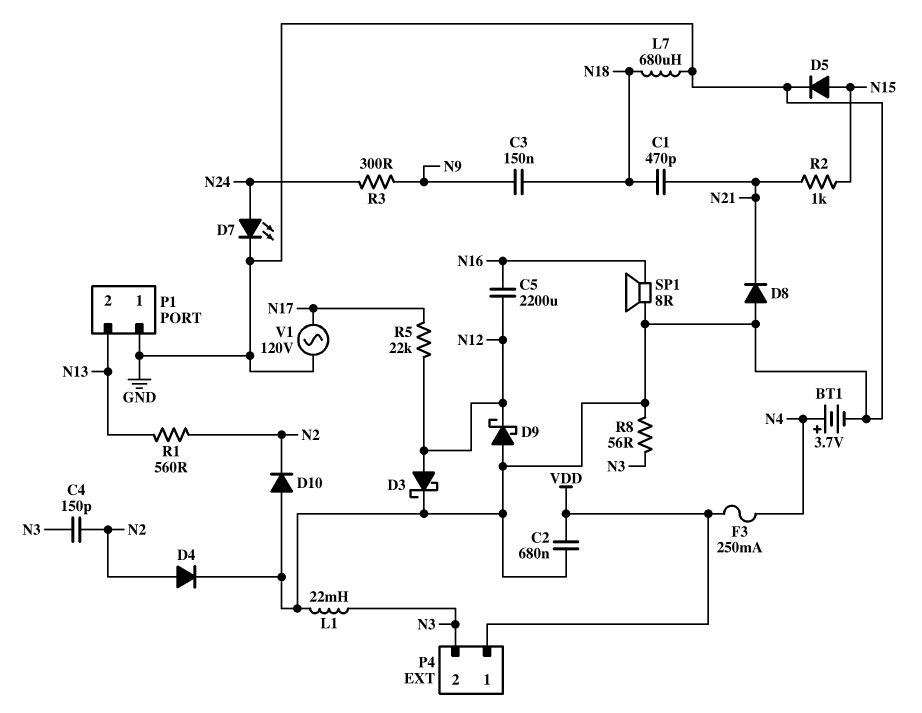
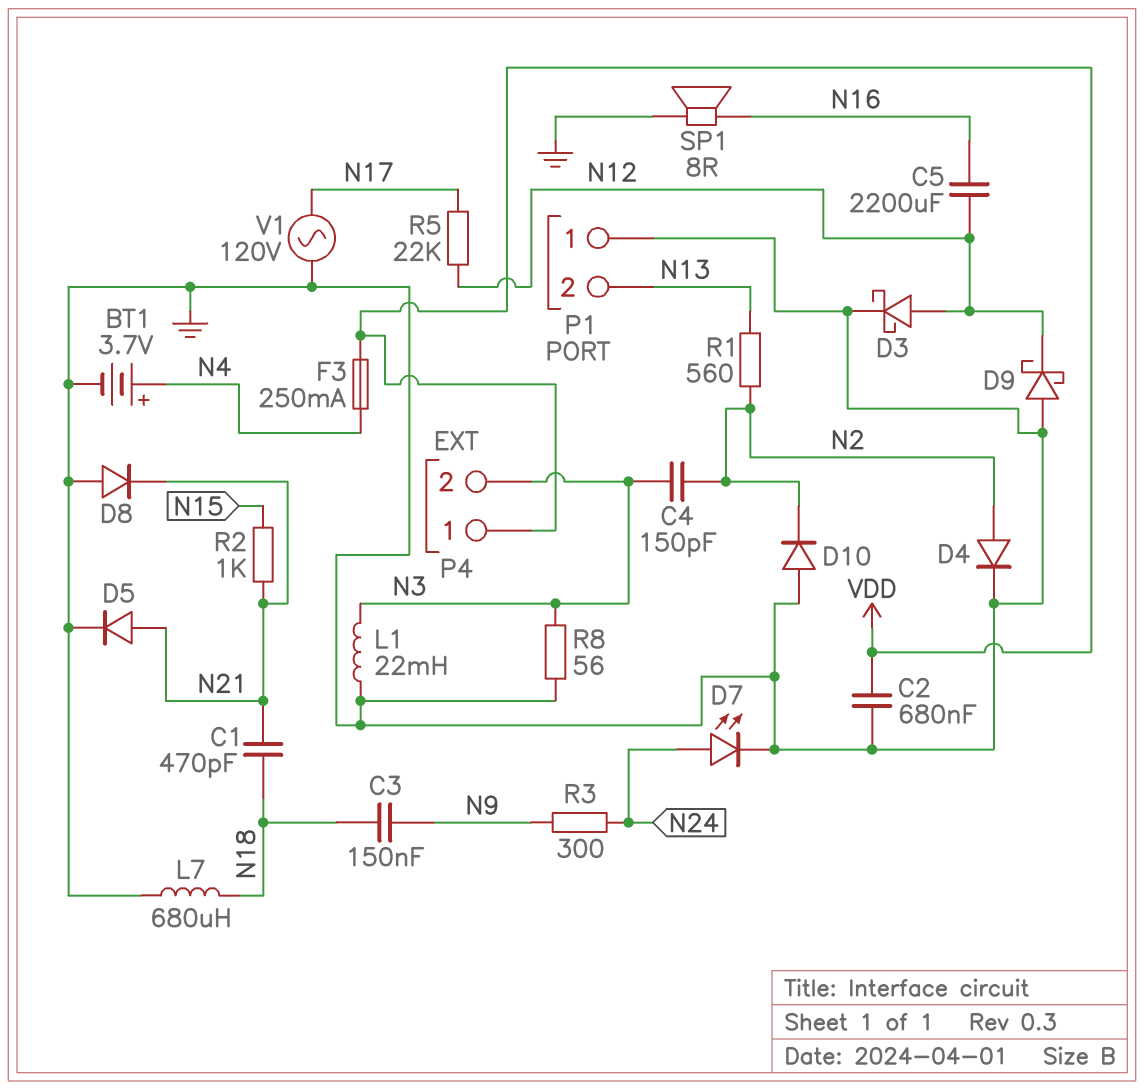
D5: diode (A N15, K GND) -> diode (A N21, K GND)

